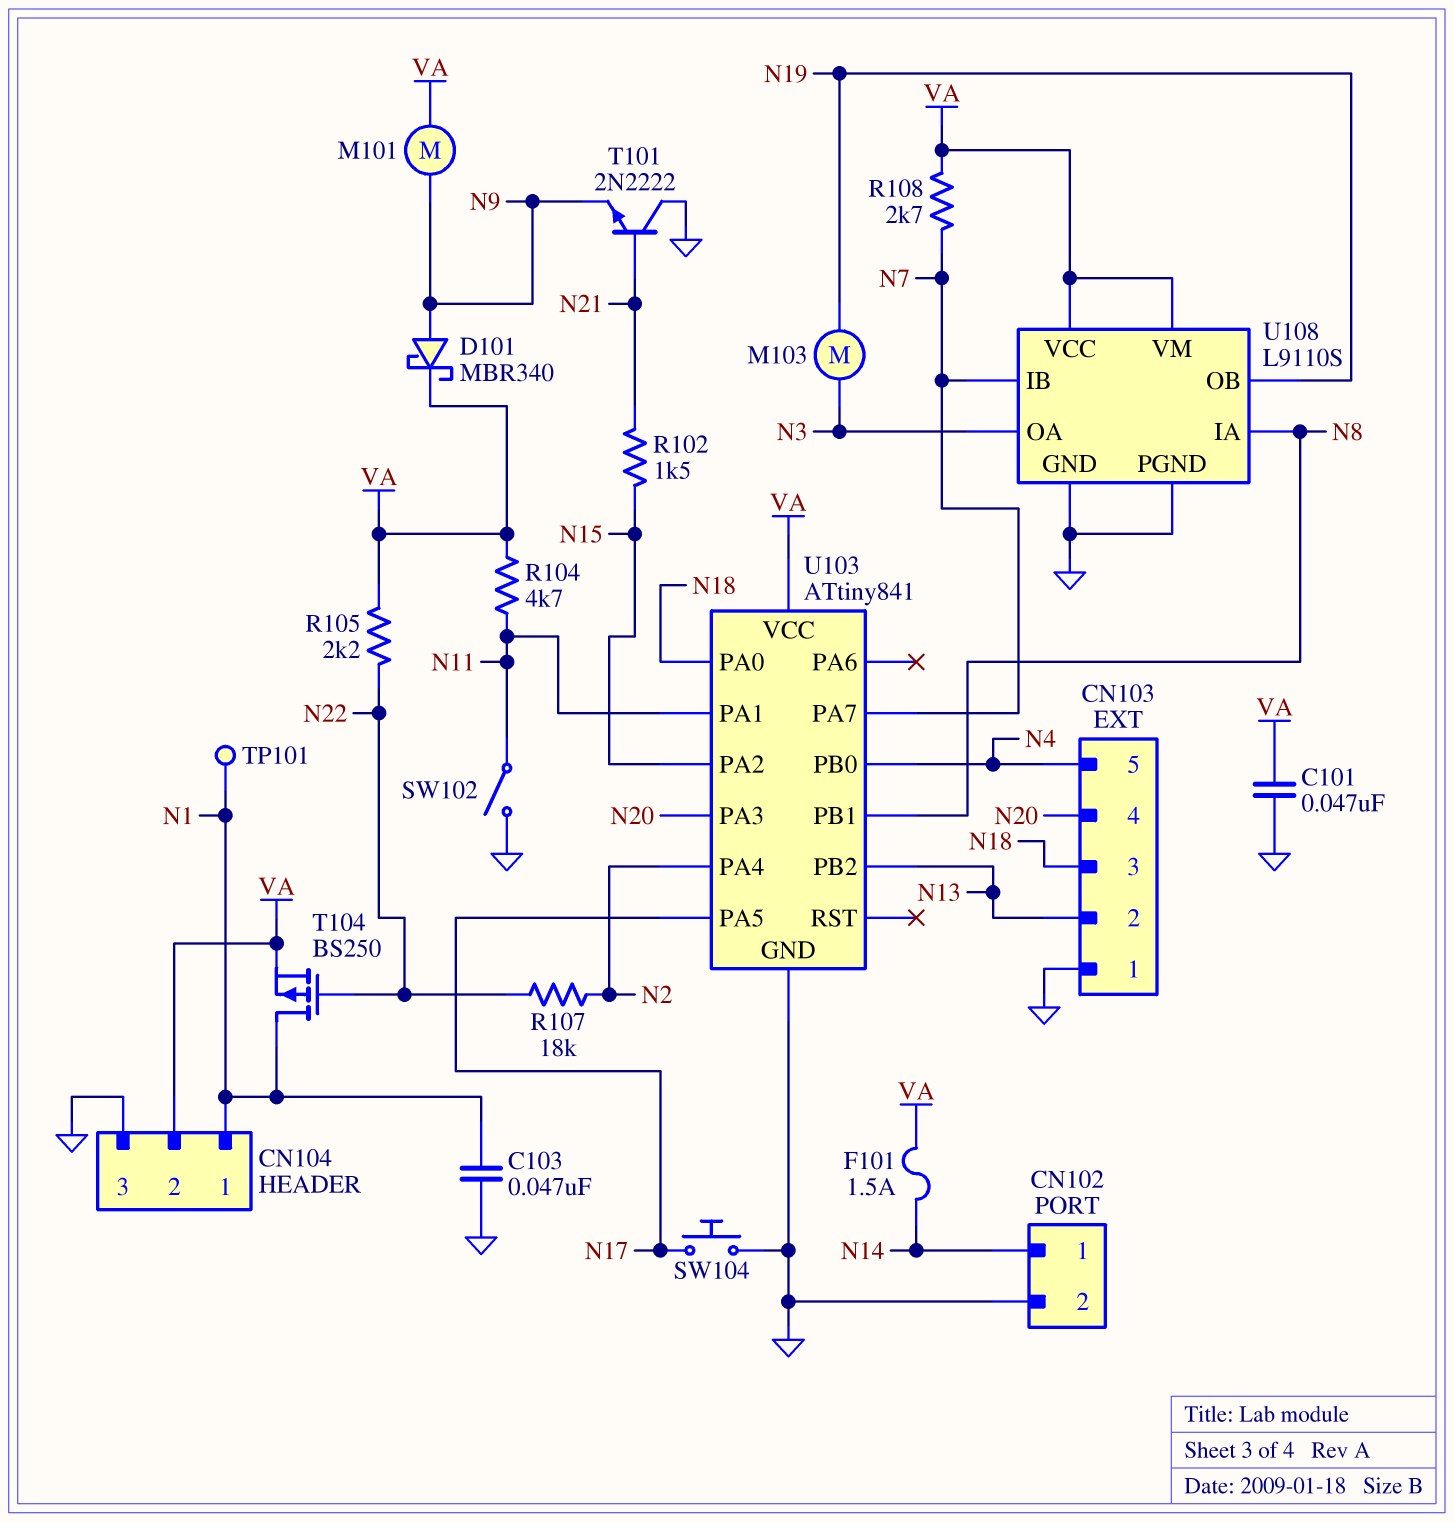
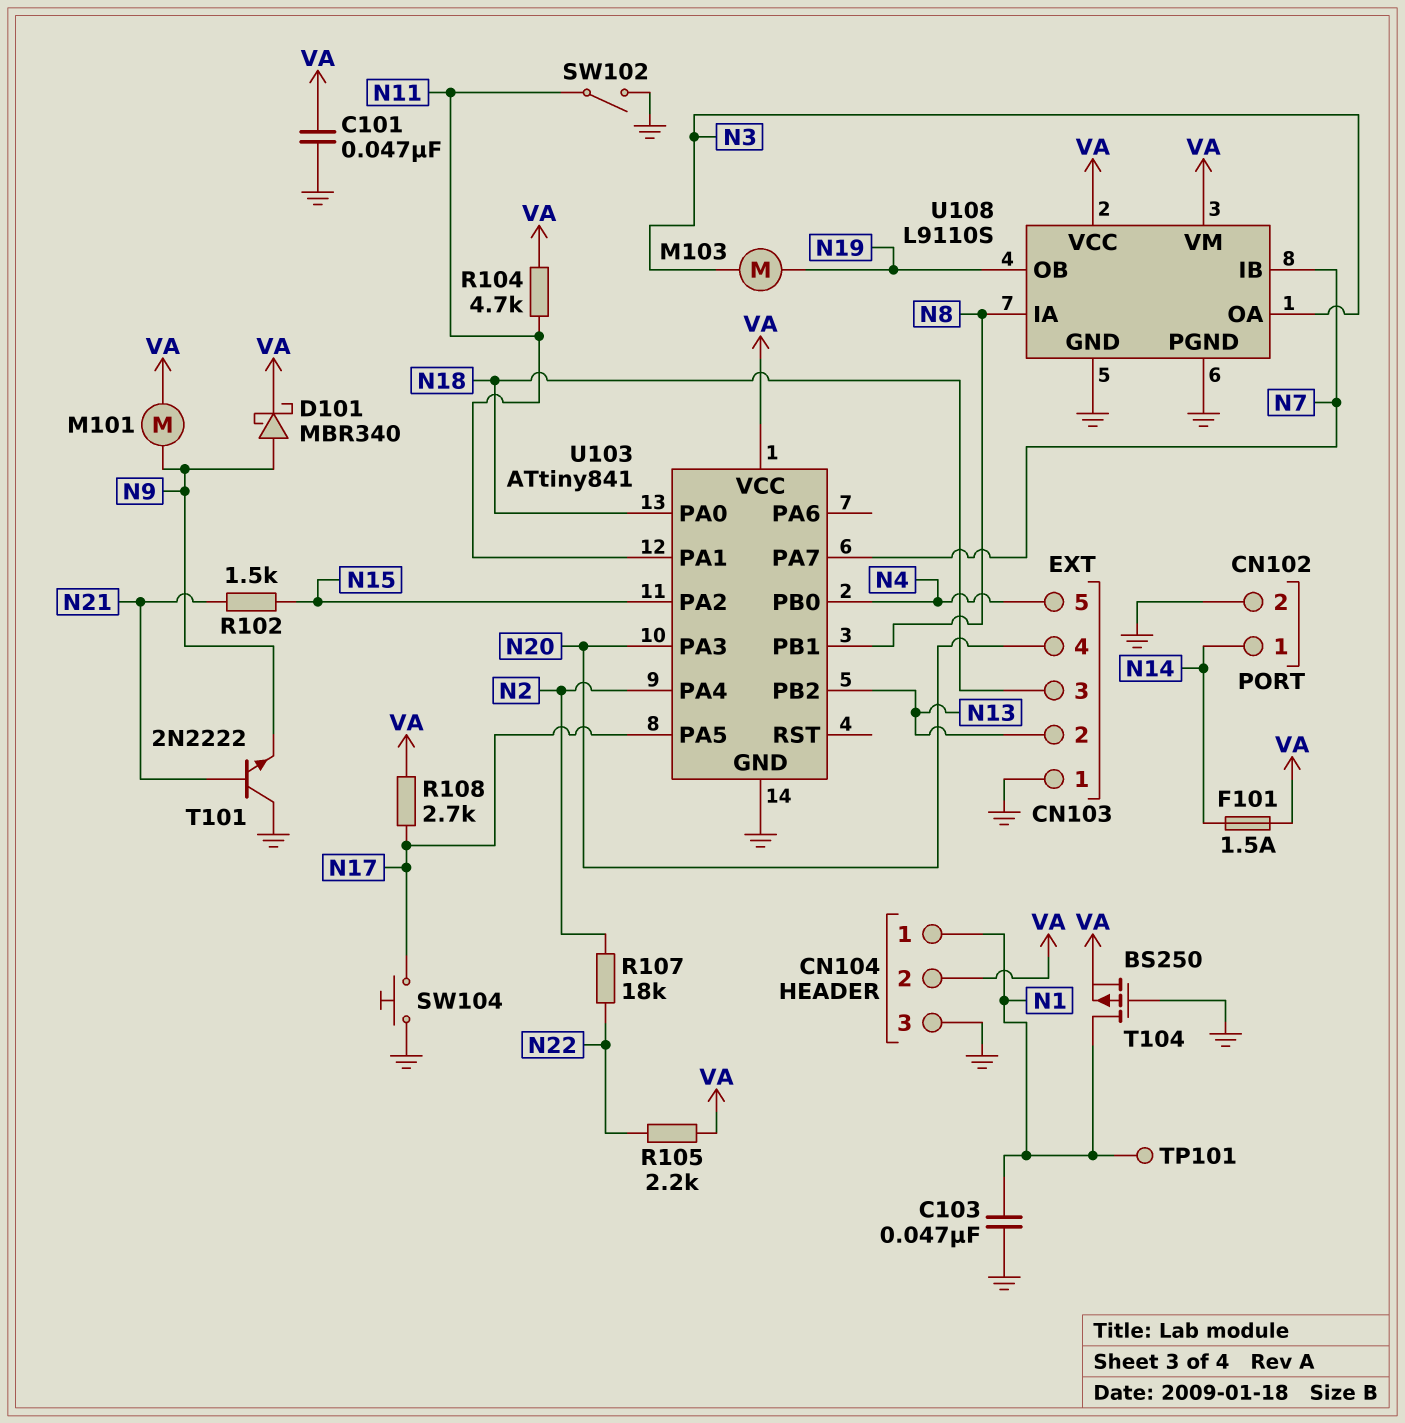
R108: 2.7k (N7, VA) -> 2.7k (N17, VA)
T104: PMOS BS250 (G N22, D N1, S VA) -> PMOS BS250 (G GND, D N1, S VA)

